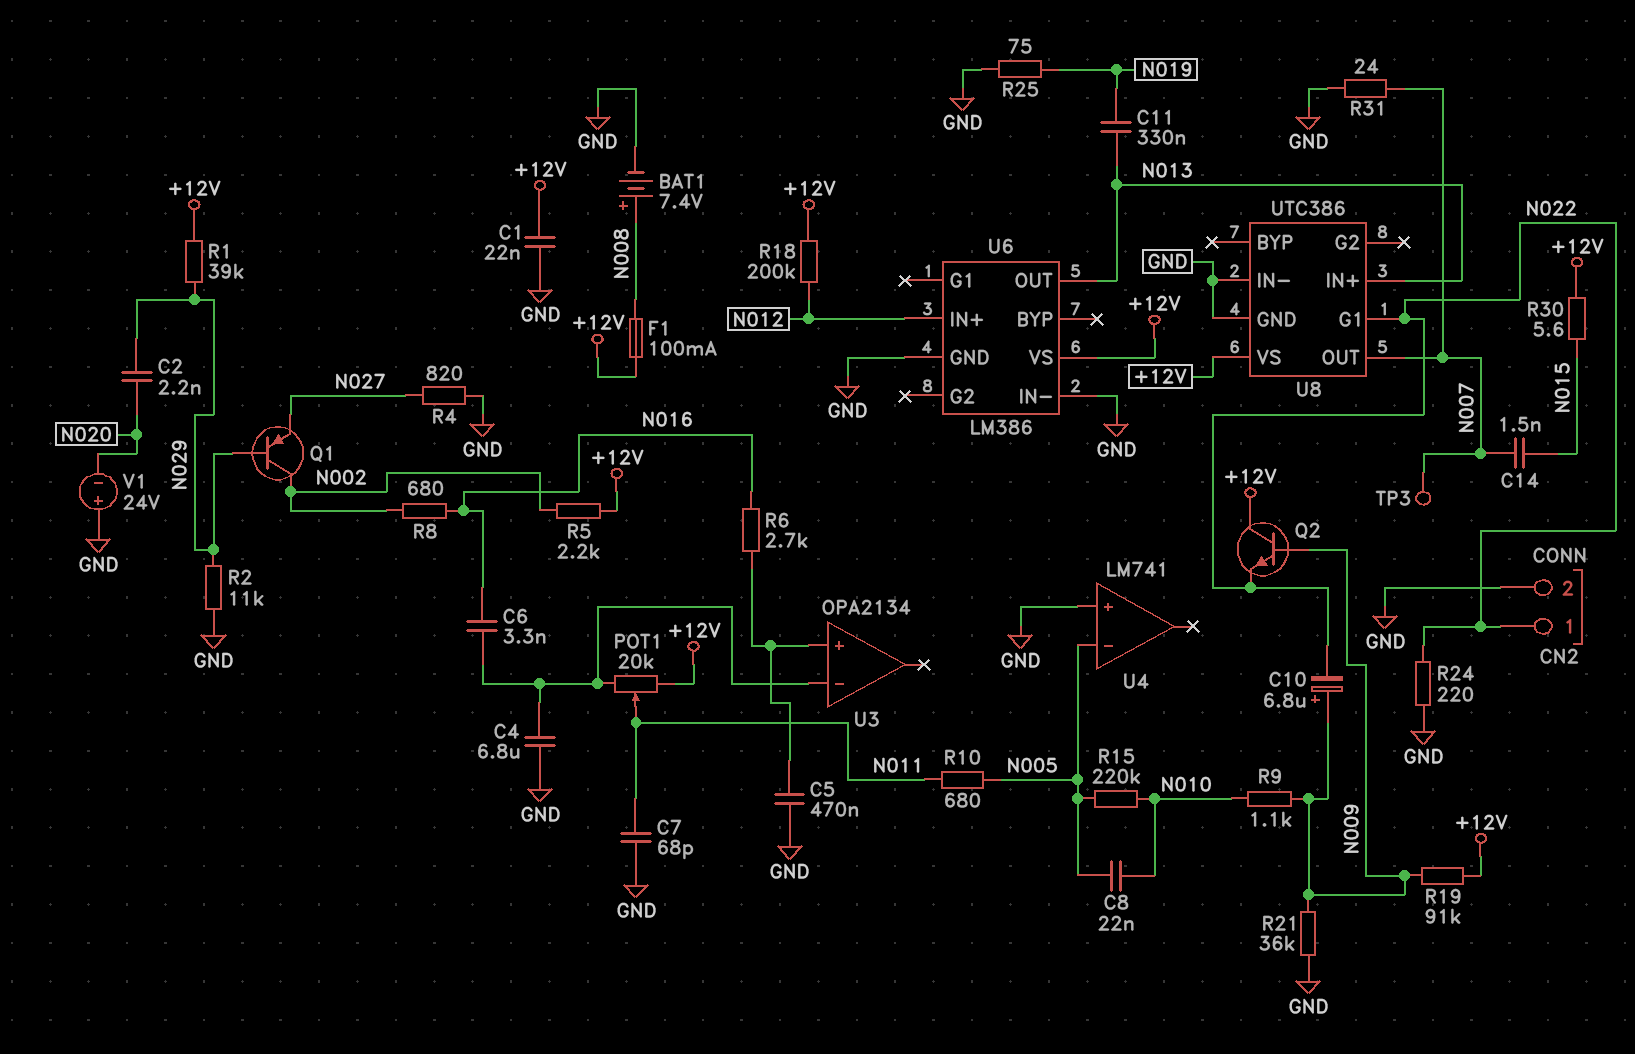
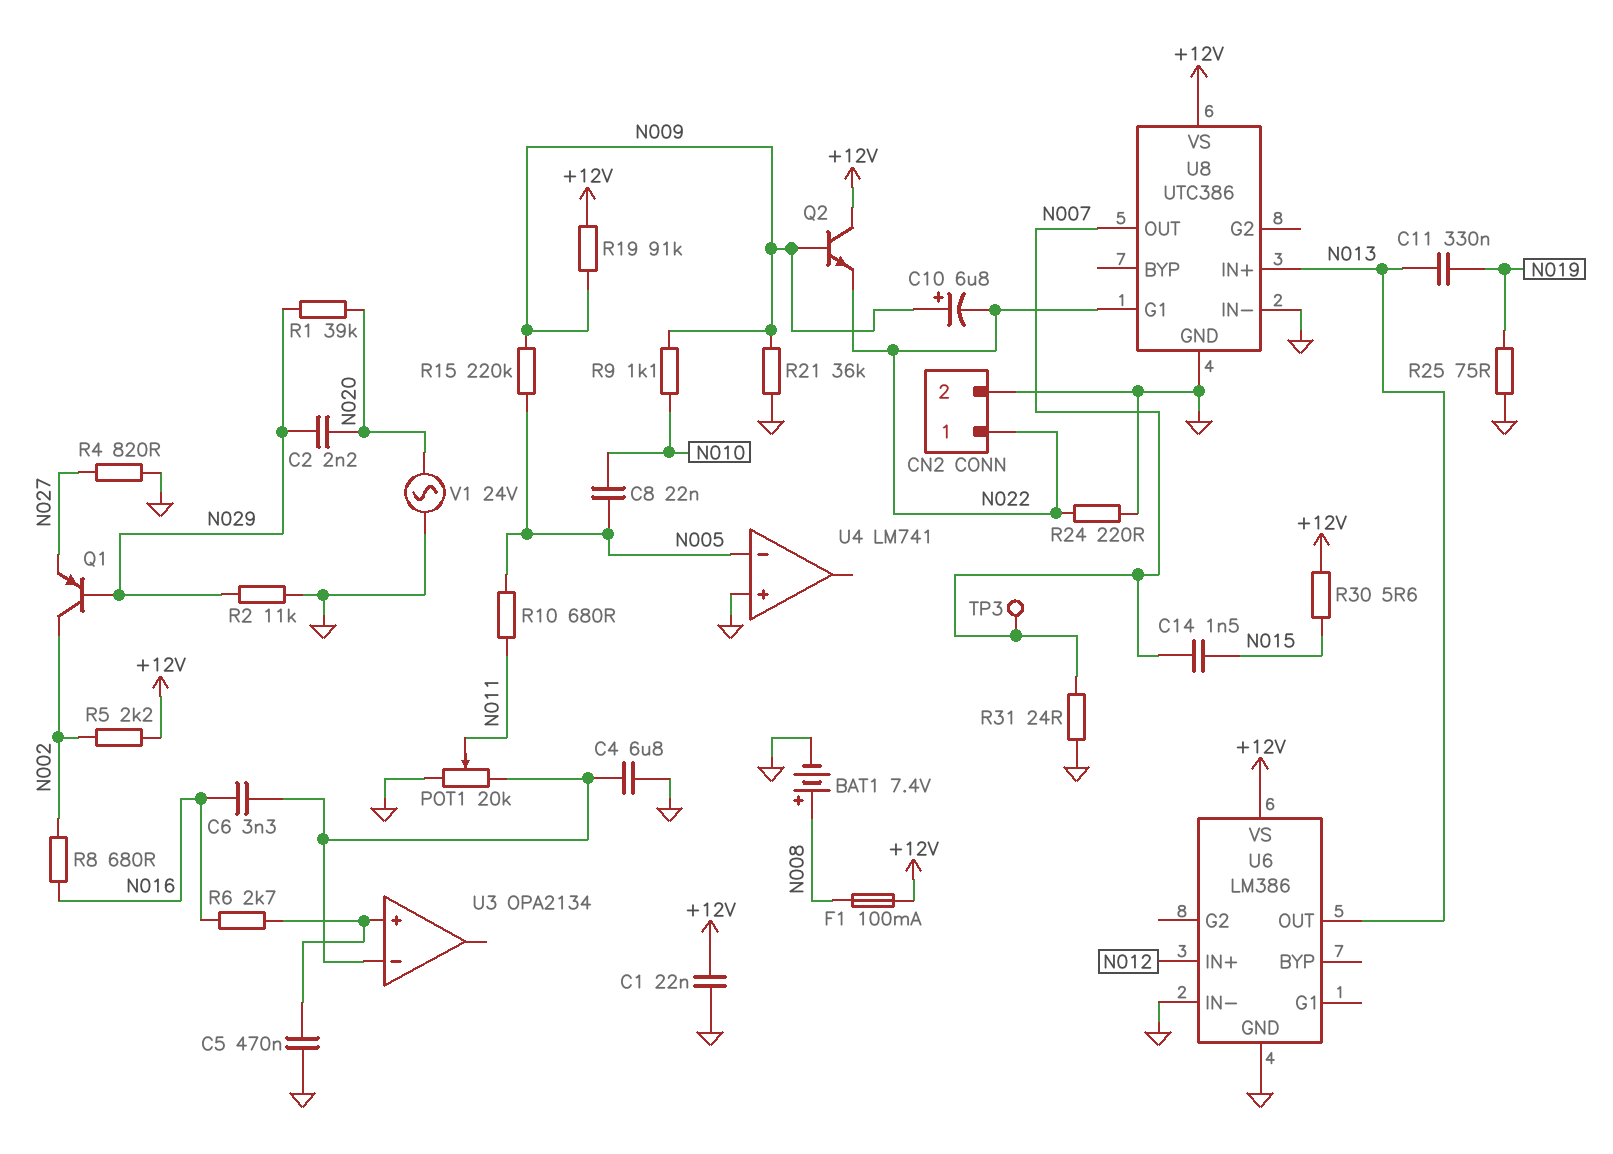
C7: 68pF (GND, N011) -> none
POT1: 20k (+12V, U3/in-, wiper N011) -> 20k (GND, U3/in-, wiper N011)
R1: 39k (+12V, N029) -> 39k (N020, N029)
R15: 220k (N005, N010) -> 220k (N005, N009)
R18: 200k (+12V, N012) -> none
V1: 24V (plus GND, minus N020) -> AC 24V (GND, N020)

